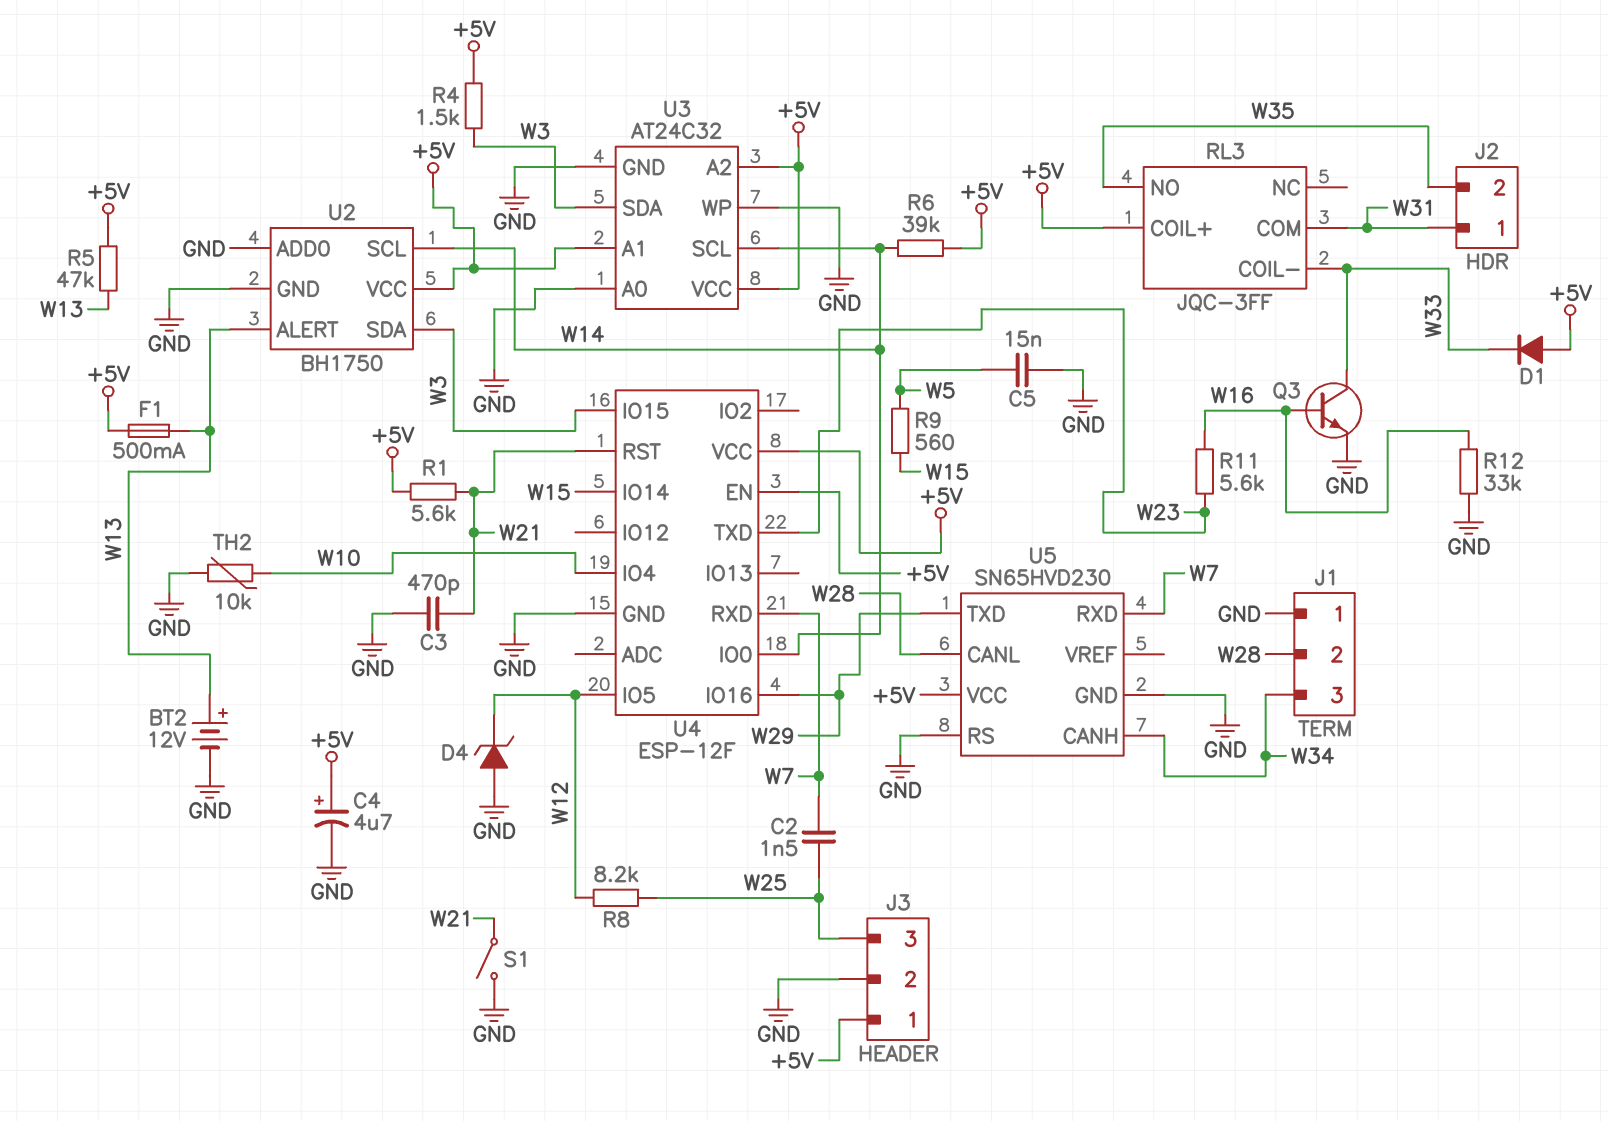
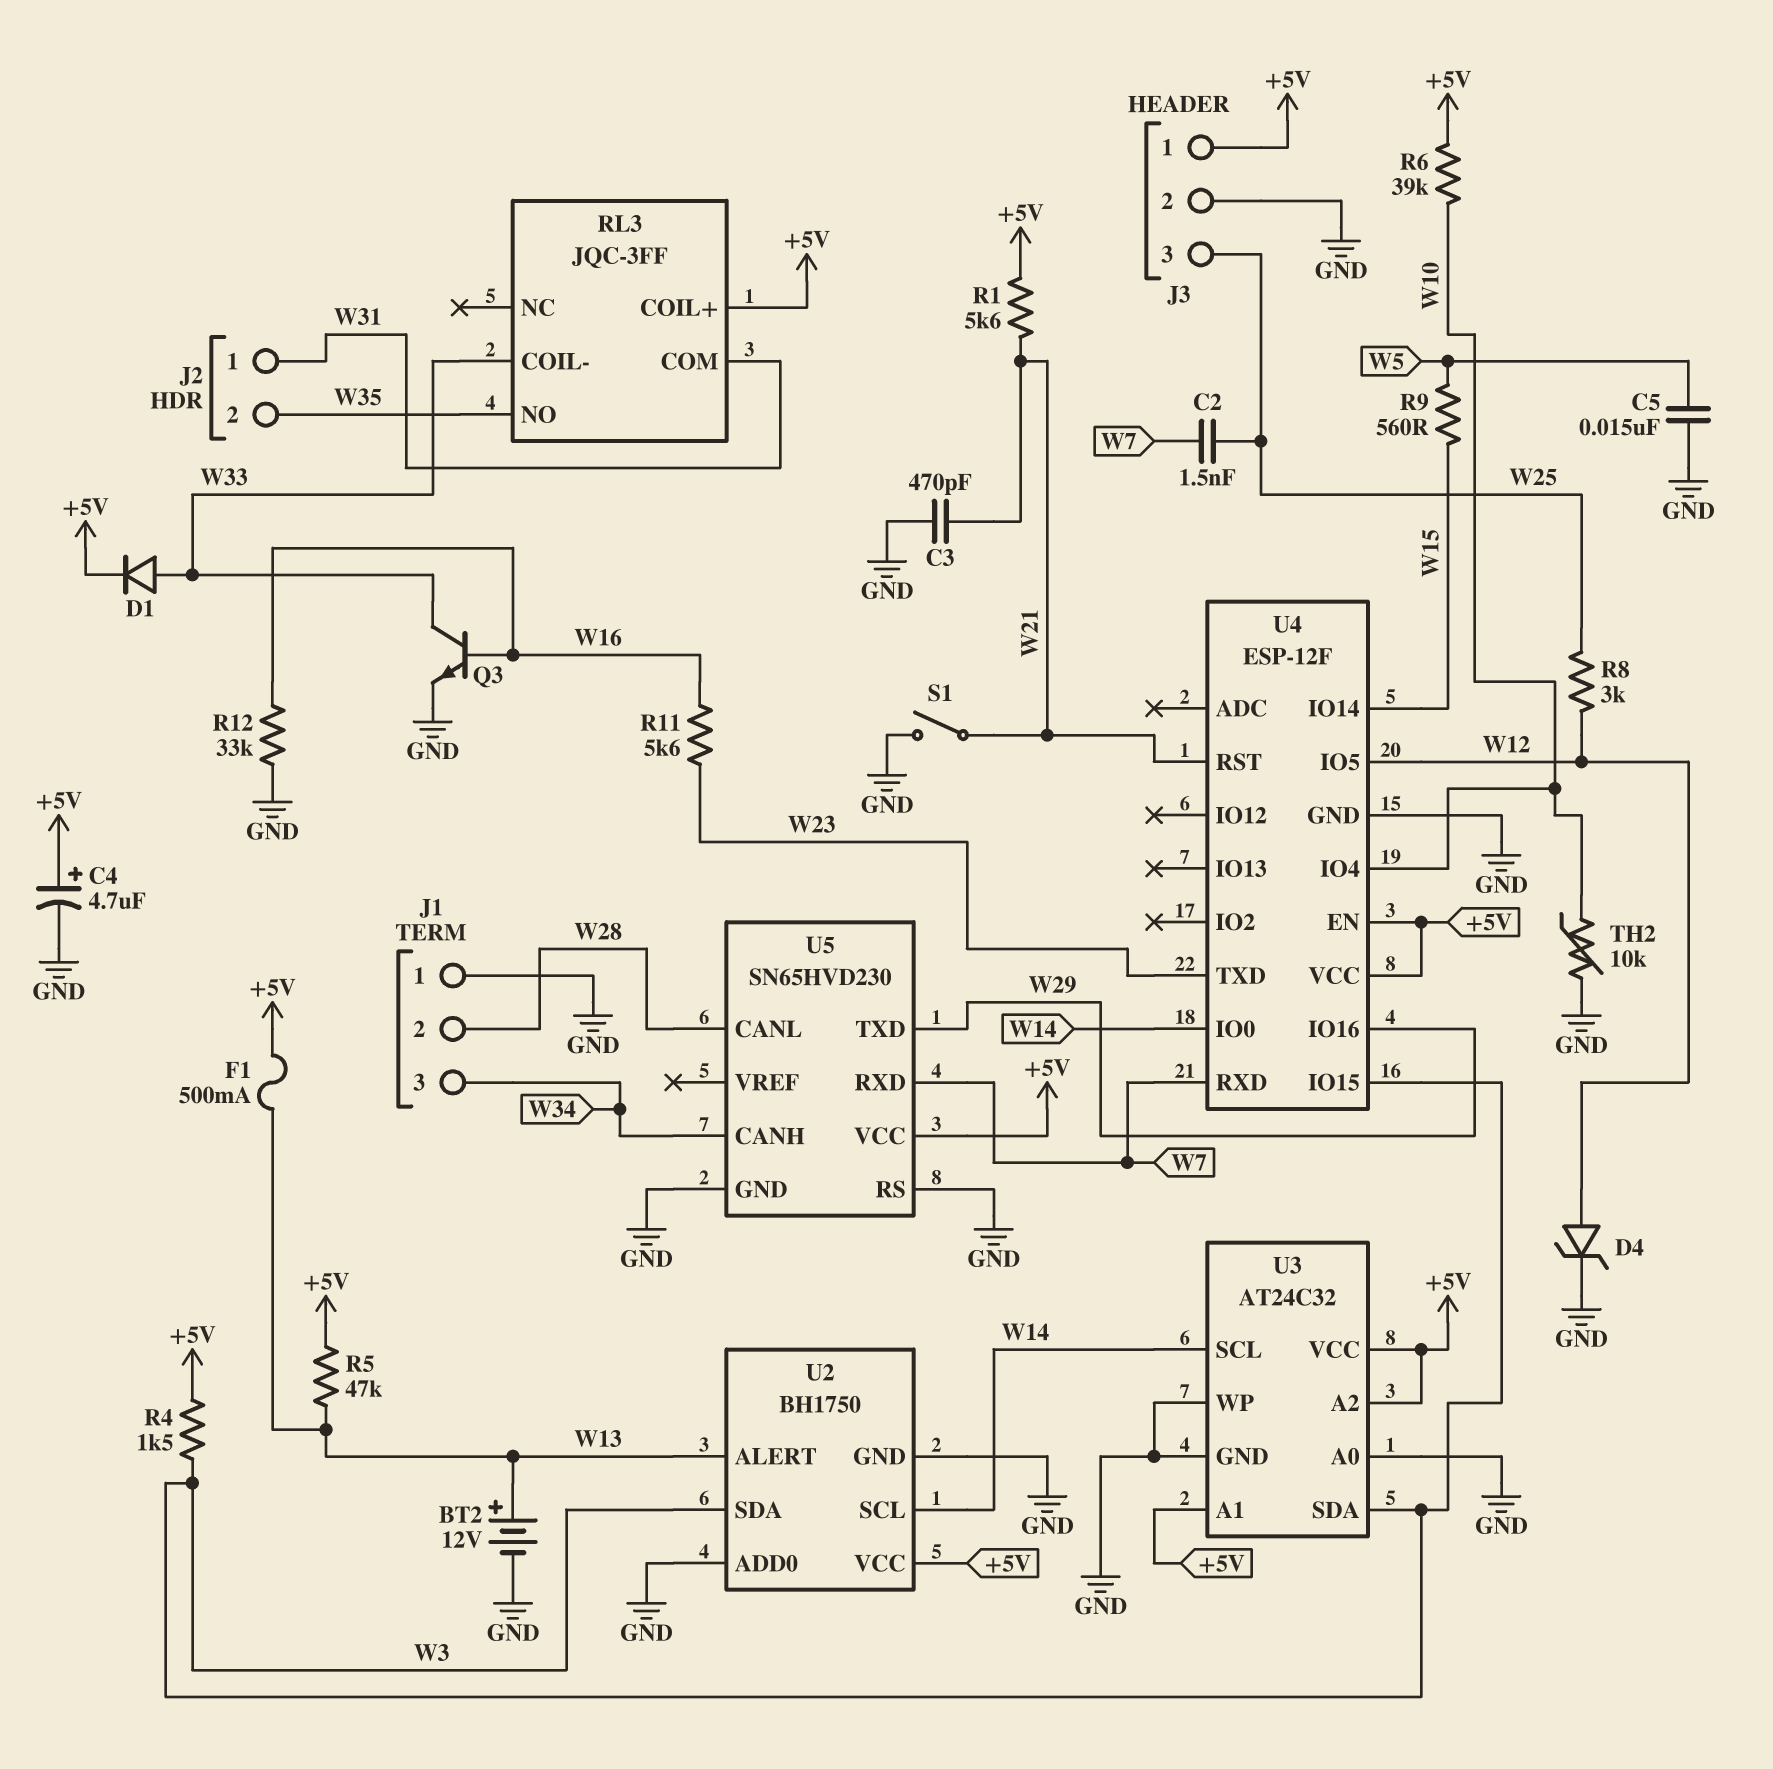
D1: diode (A +5V, K W33) -> diode (A W33, K +5V)
D4: zener (A GND, K W12) -> zener (A W12, K GND)
R6: 39k (+5V, W14) -> 39k (+5V, W10)
R8: 8.2k (W12, W25) -> 3k (W12, W25)

